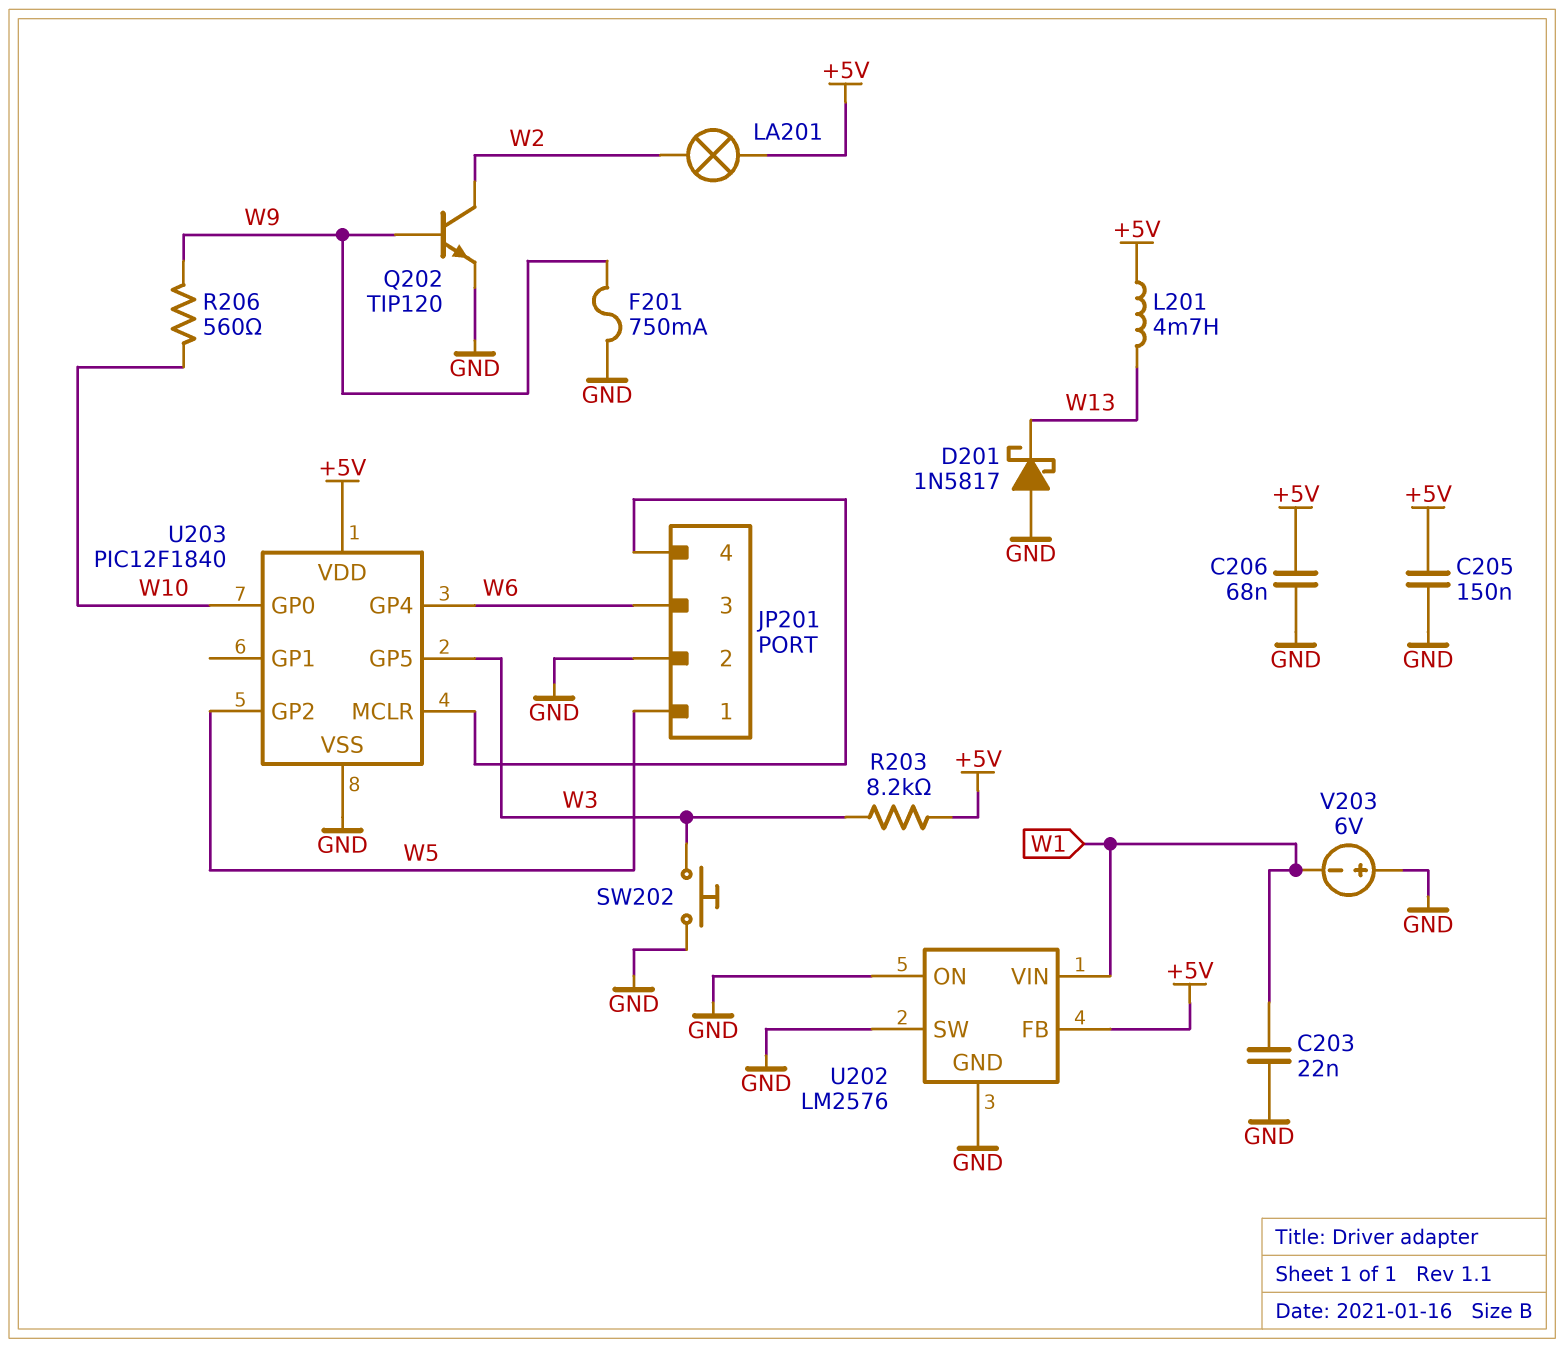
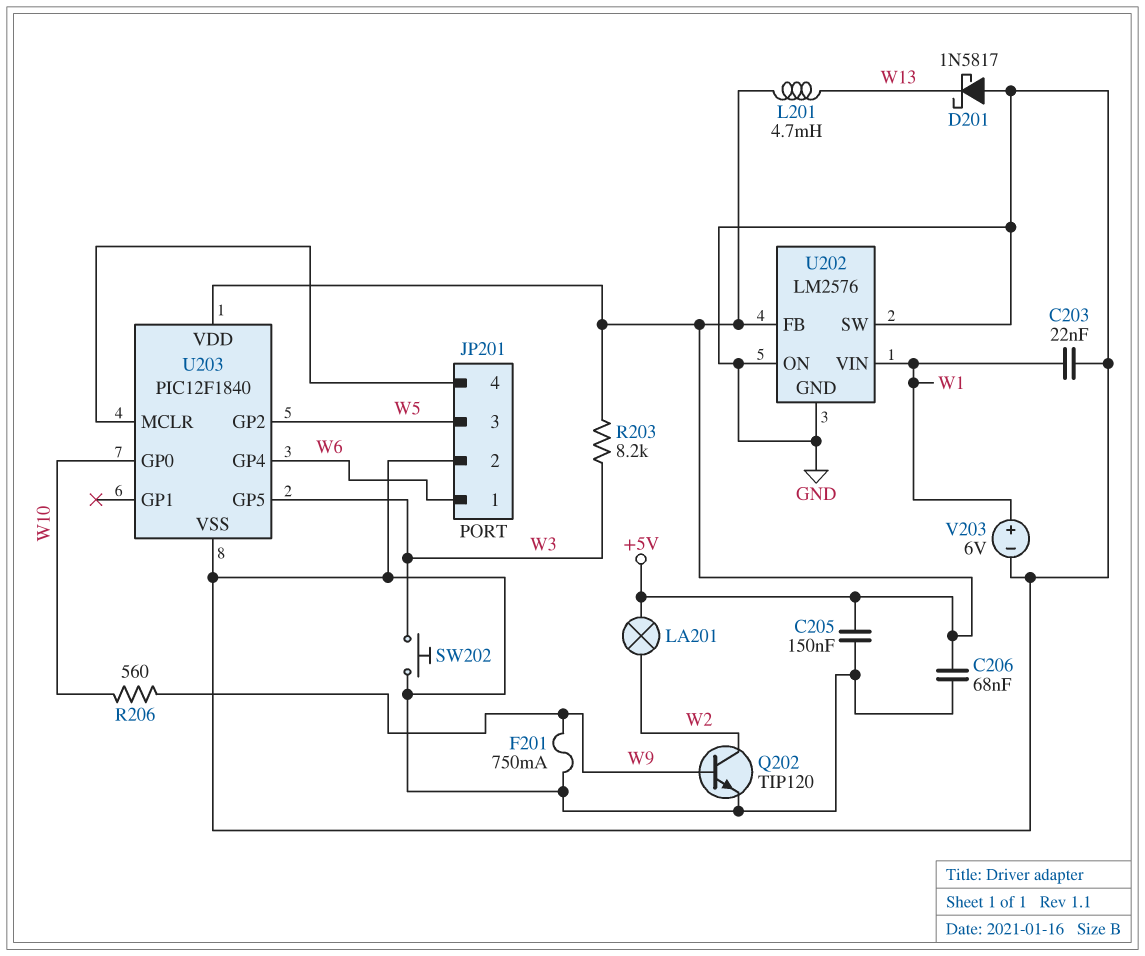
JP201 pin 1: W5 -> W6
JP201 pin 3: W6 -> W5
V203: 6V (plus GND, minus W1) -> 6V (plus W1, minus GND)

